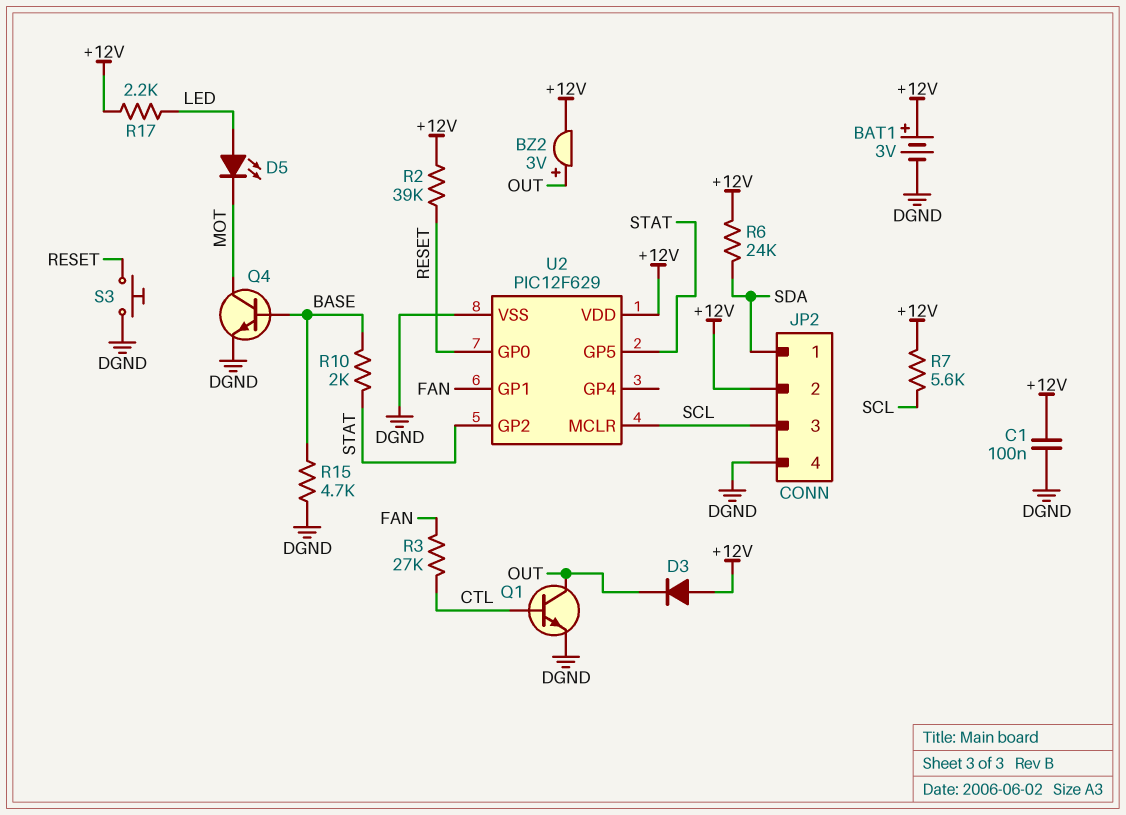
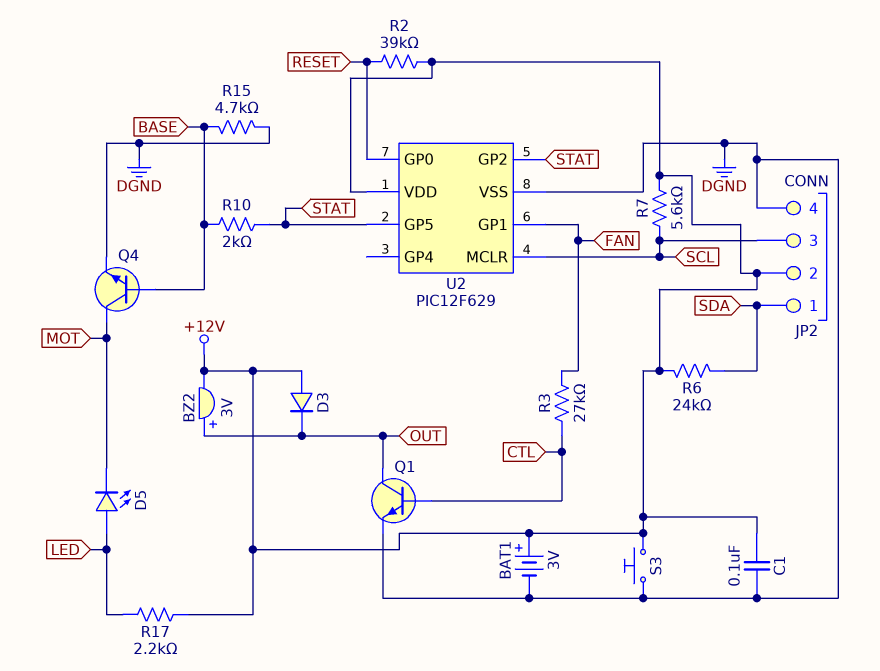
S3: button (DGND, RESET) -> button (+12V, DGND)

